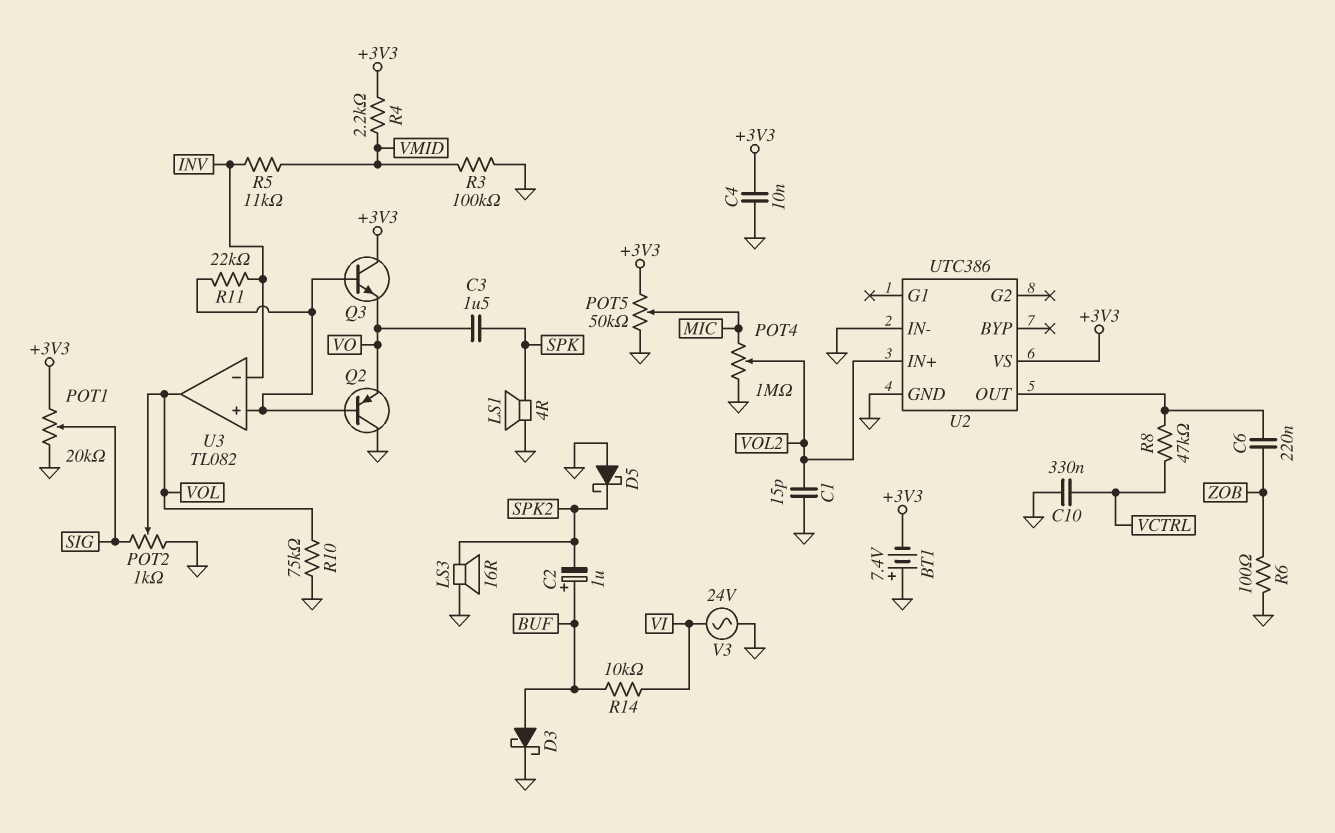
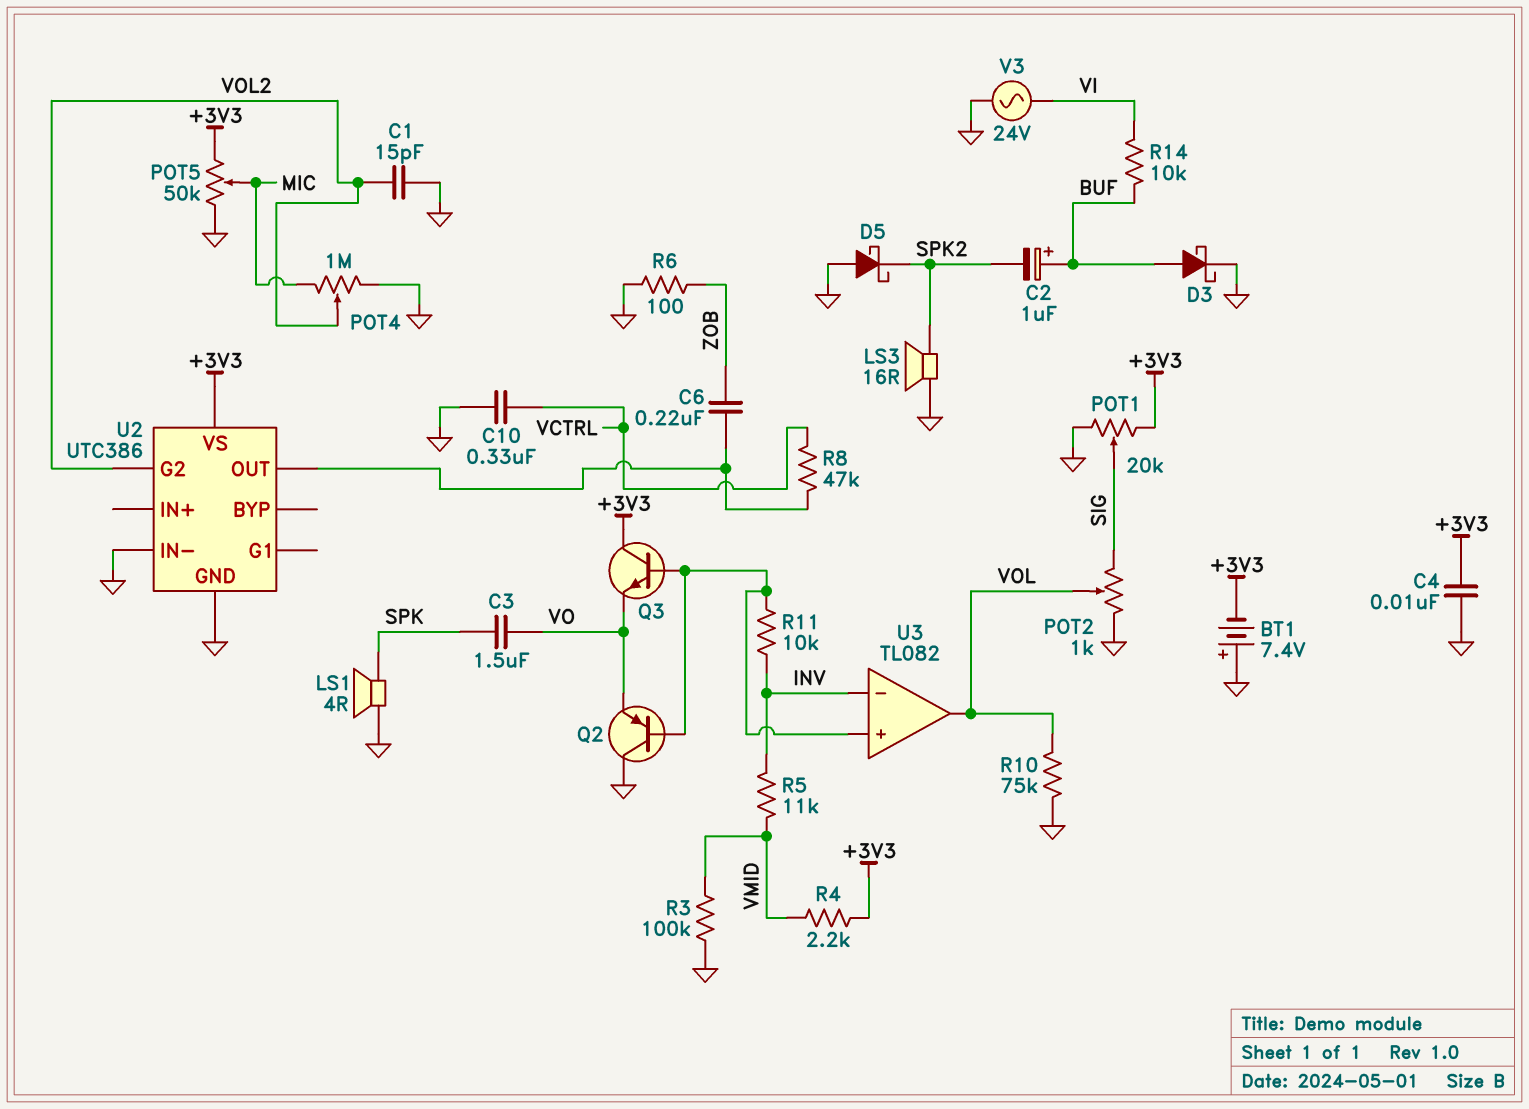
R11: 22k (INV, U3/in+) -> 10k (INV, U3/in+)
U2 pin G2: none -> VOL2
U2 pin IN+: VOL2 -> none

